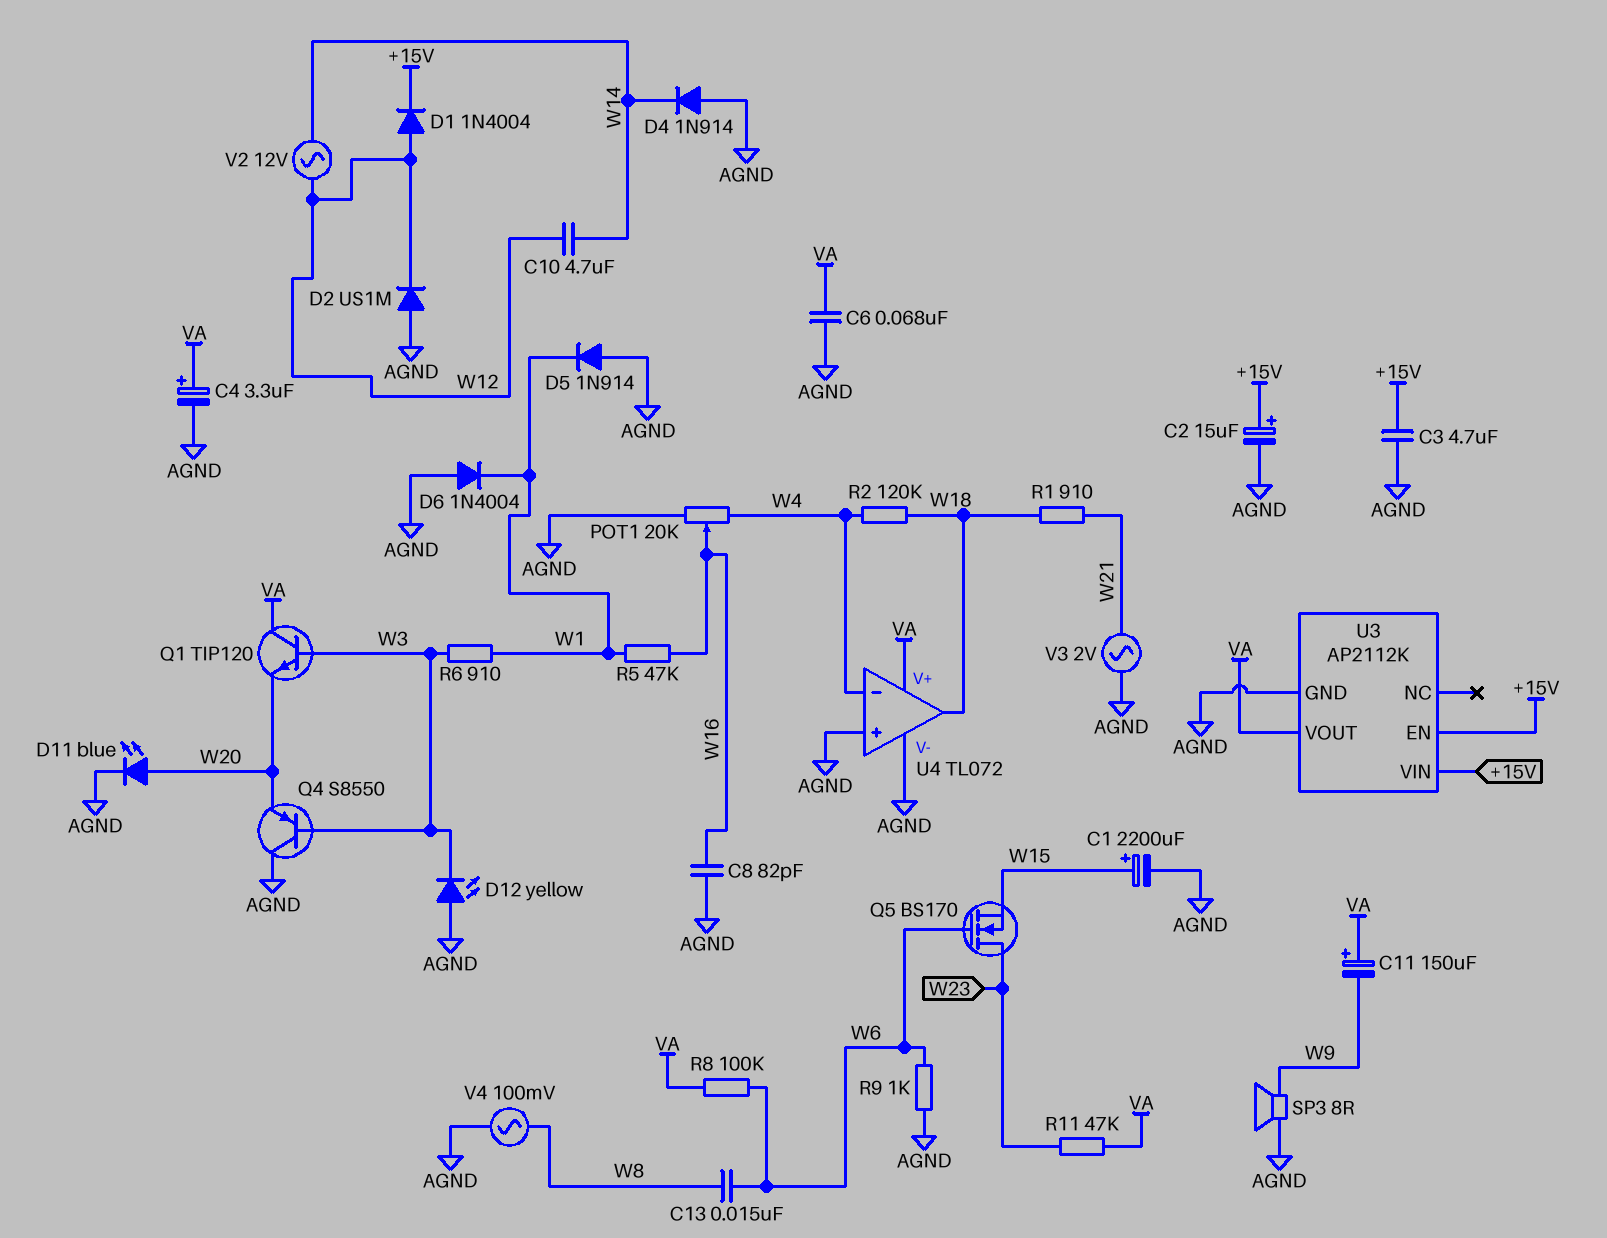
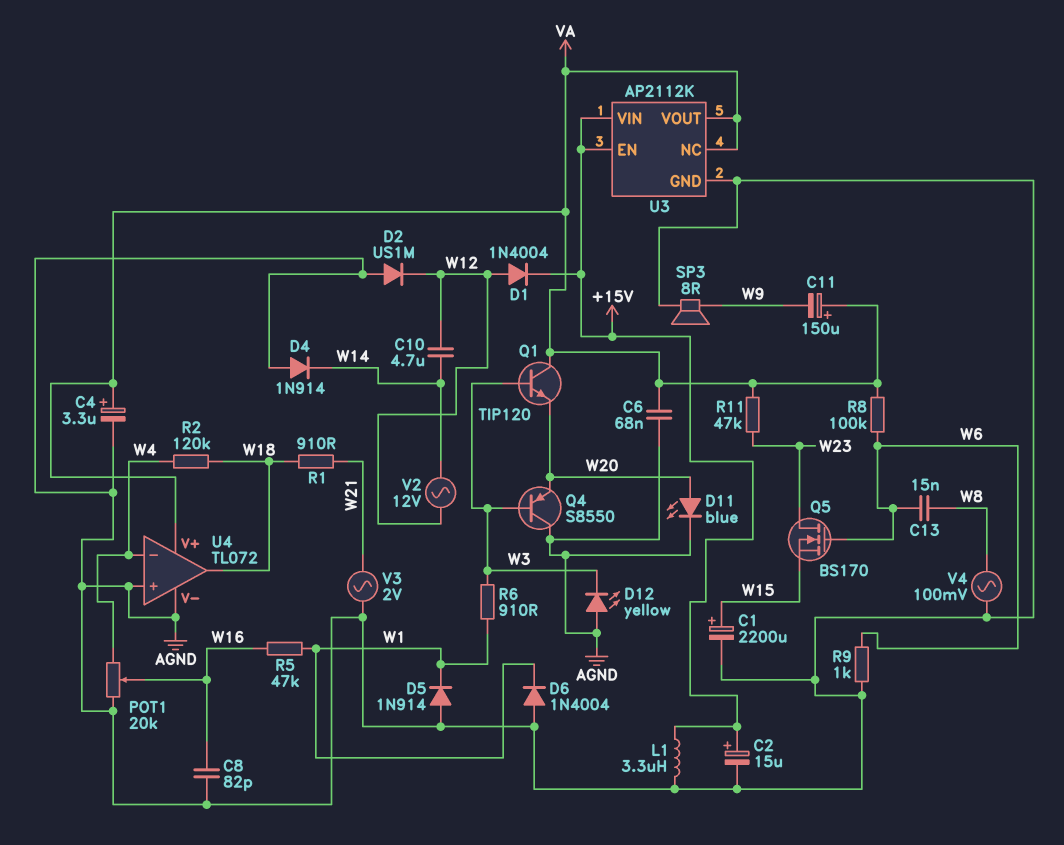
C3: 4.7uF (+15V, AGND) -> none
L1: none -> 3.3uH (+15V, AGND)
U3 pin NC: none -> VA

